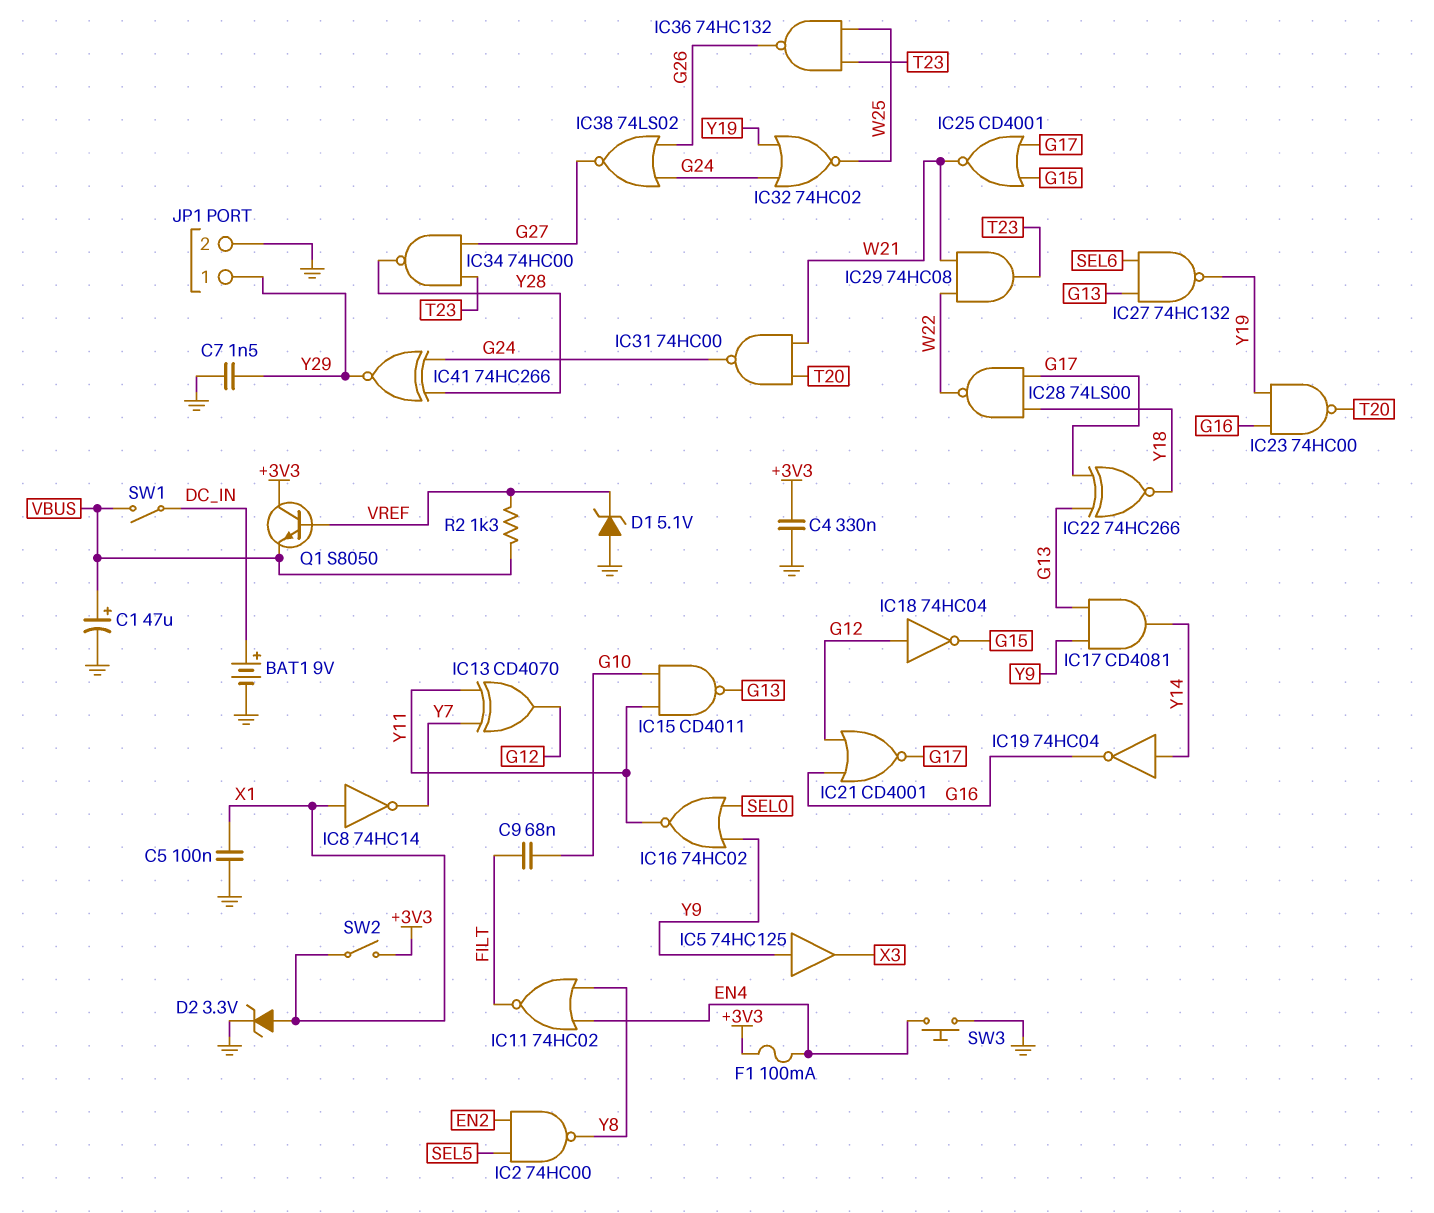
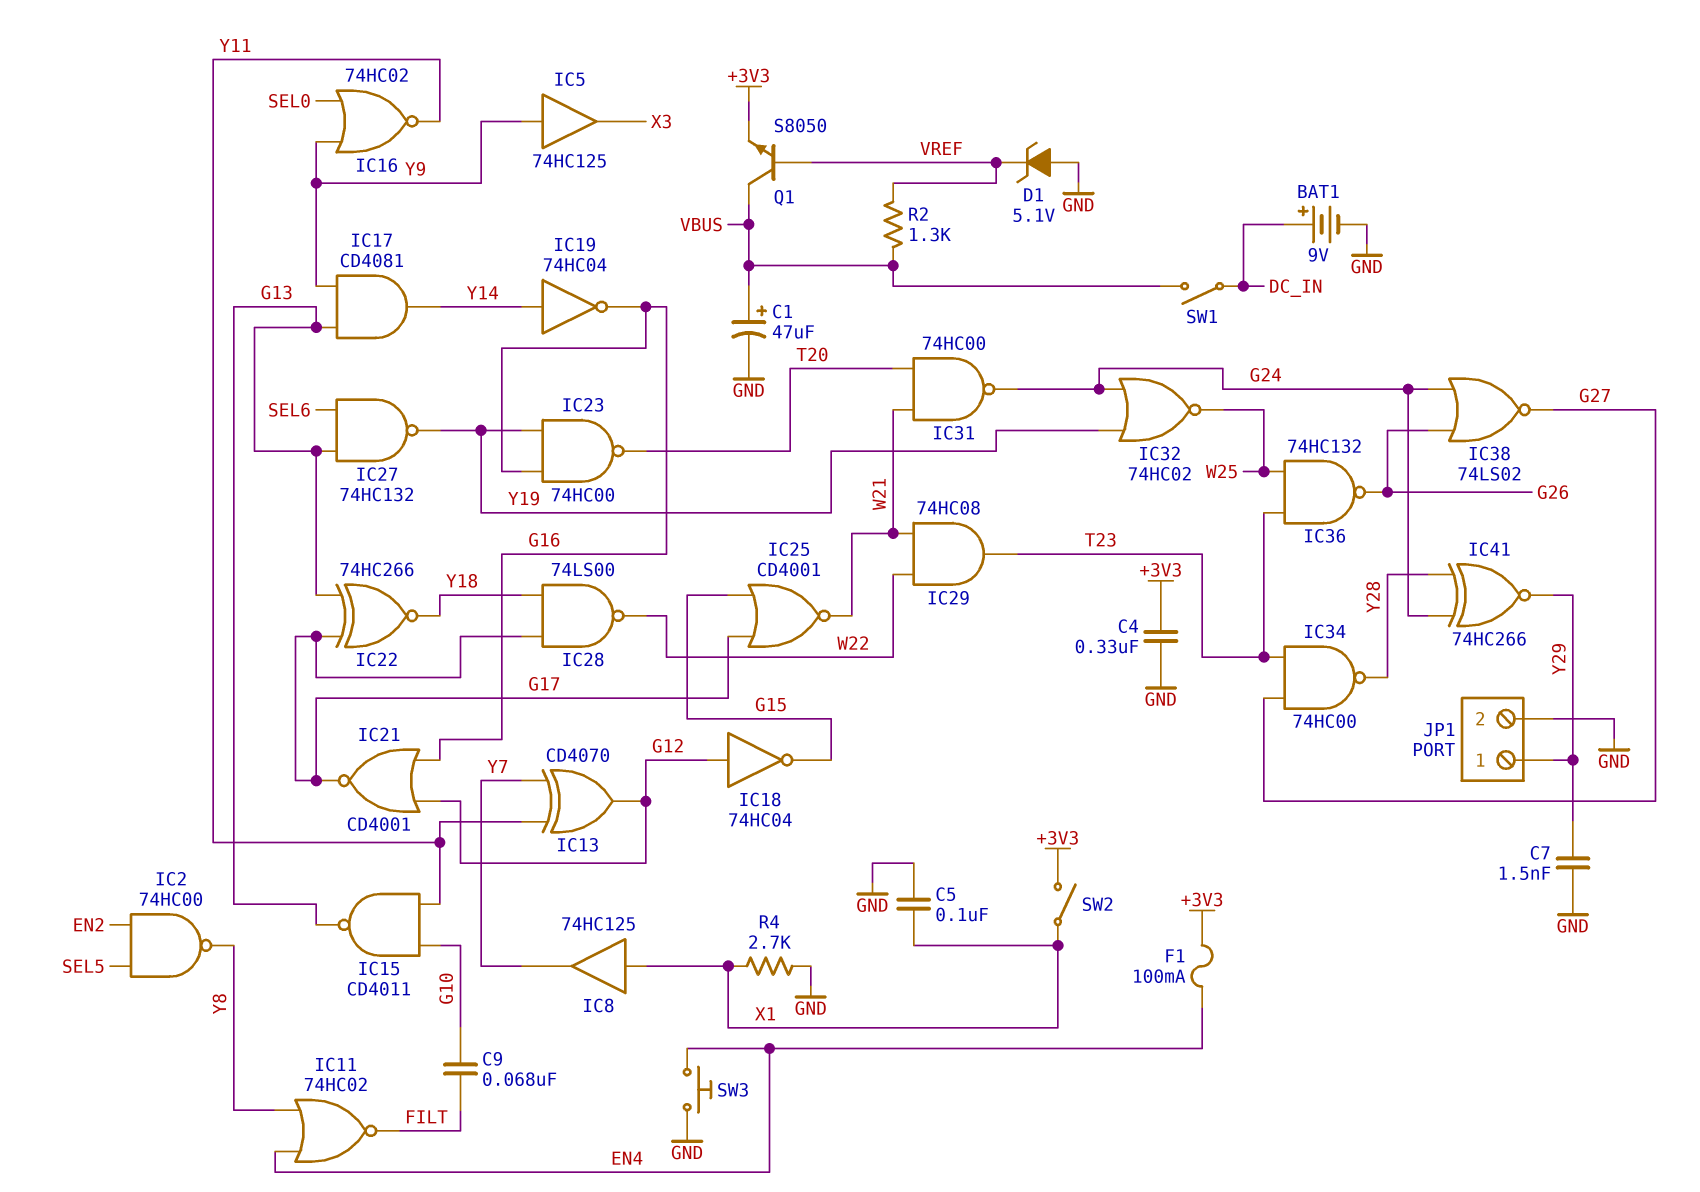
D2: zener 3.3V (A X1, K GND) -> none
IC8: NOT 74HC14 (in X1, out Y7) -> buffer 74HC125 (in X1, out Y7)
Q1: NPN S8050 (B VREF, C +3V3, E VBUS) -> NPN S8050 (B VREF, C VBUS, E +3V3)
R4: none -> 2.7k (GND, X1)

